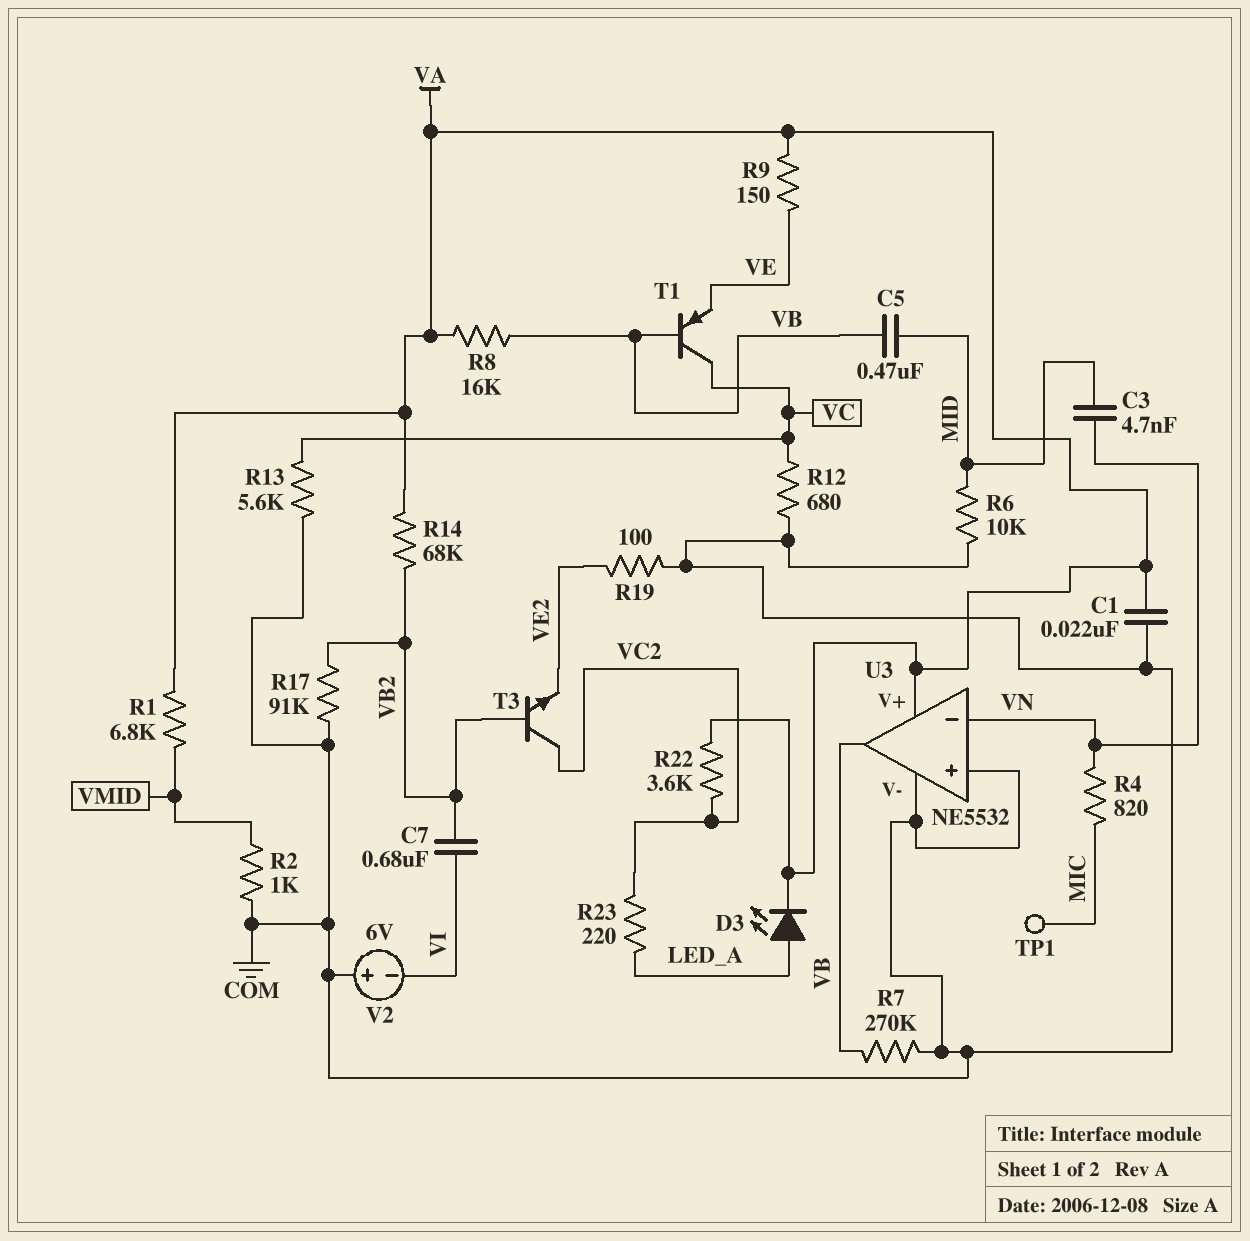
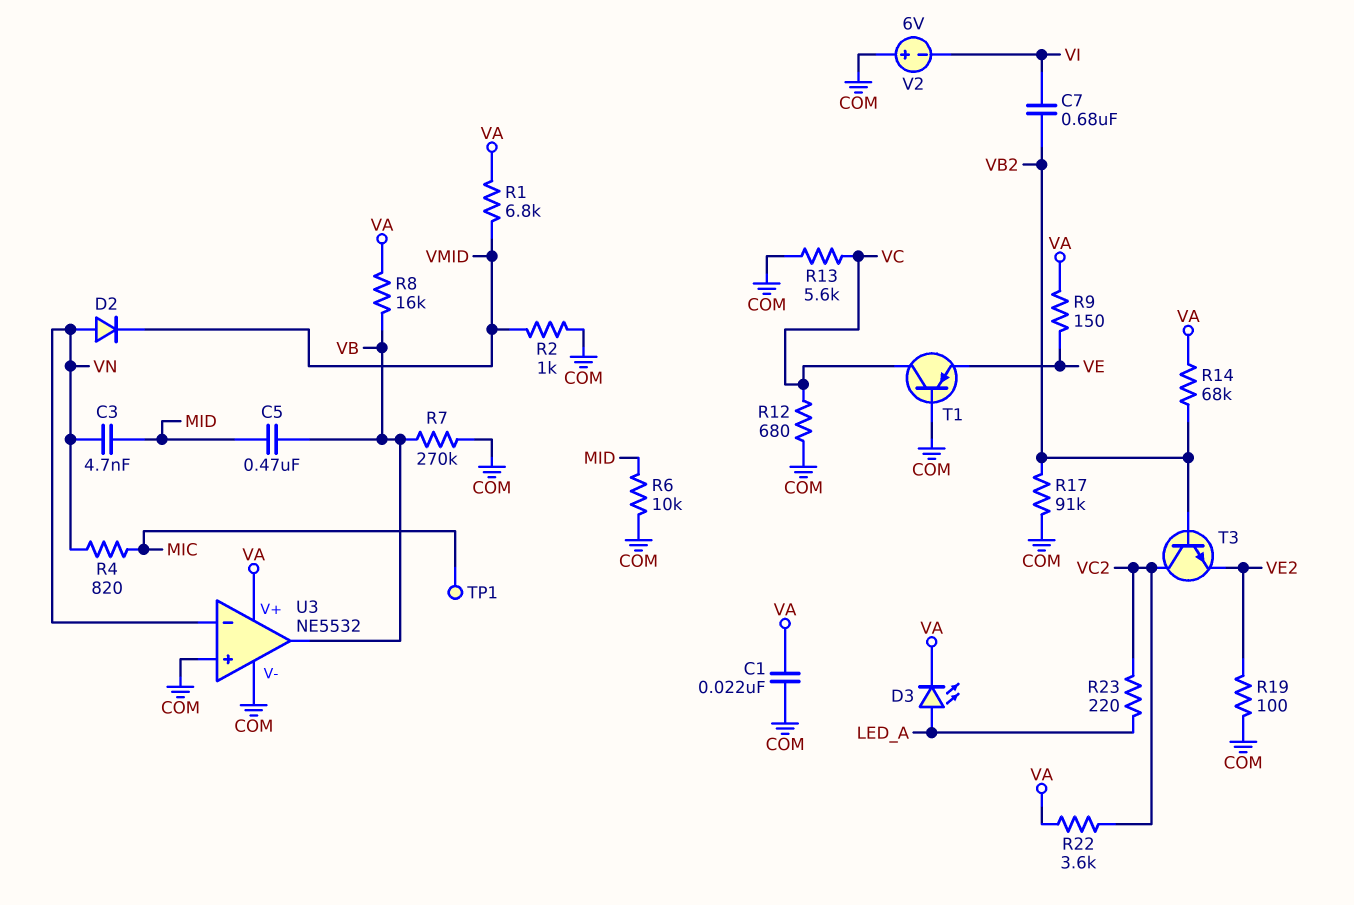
D2: none -> diode (A VN, K VMID)
T1: PNP (B VB, C VC, E VE) -> PNP (B COM, C VC, E VE)

